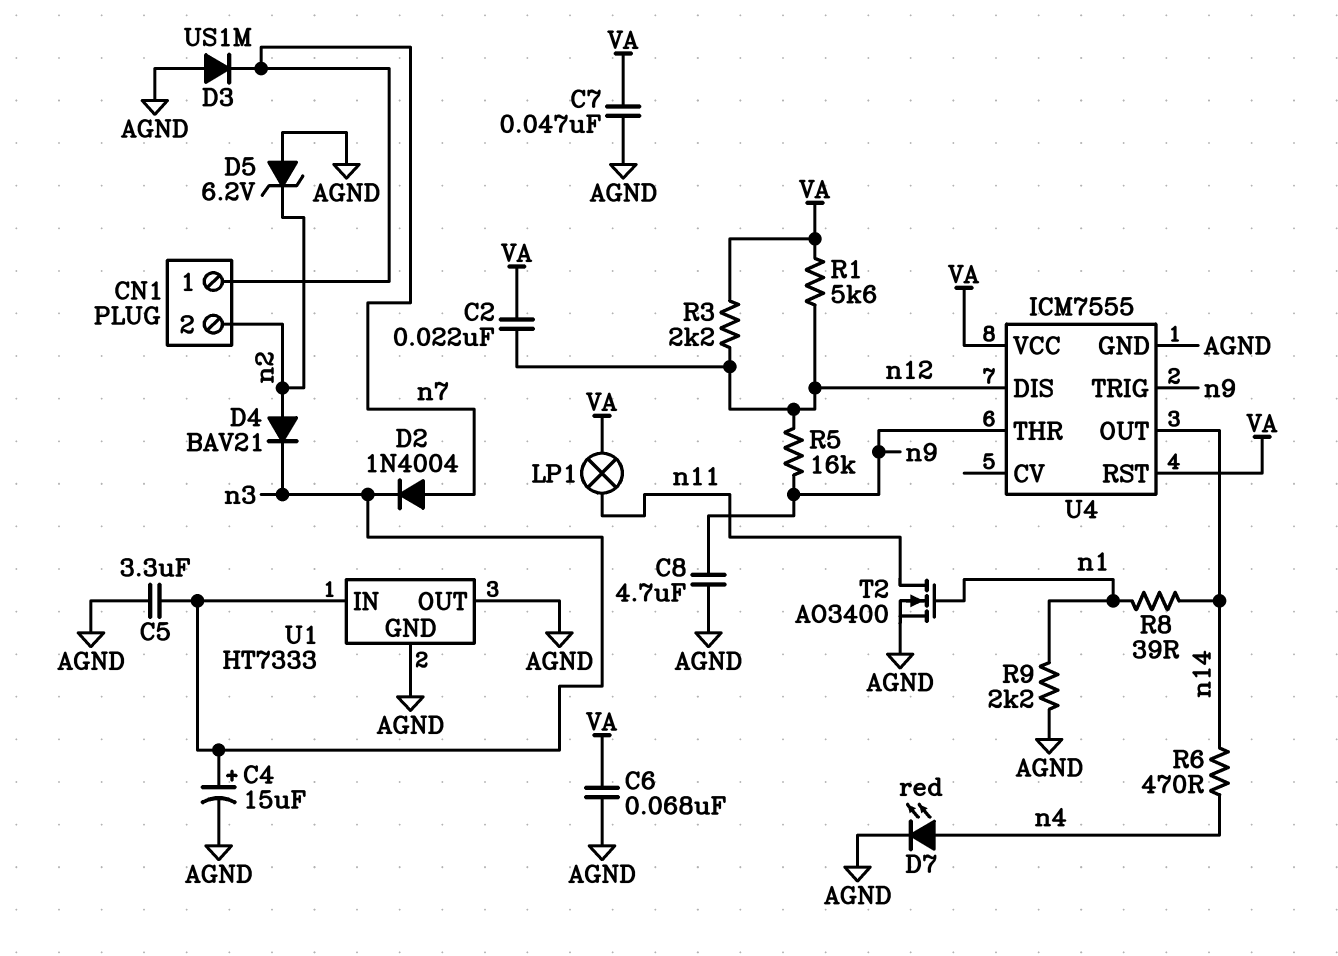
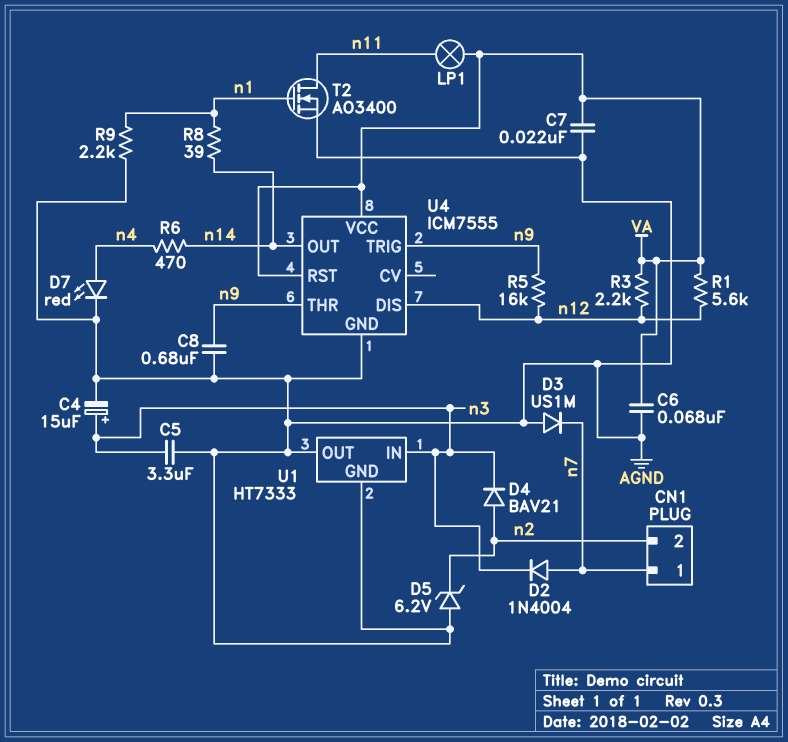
C2: 22nF (VA, n12) -> none
C7: 47nF (AGND, VA) -> 22nF (AGND, VA)
C8: 4.7uF (AGND, n9) -> 680nF (AGND, n9)

